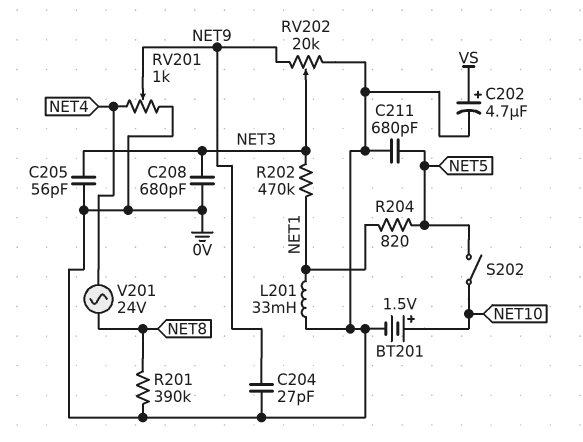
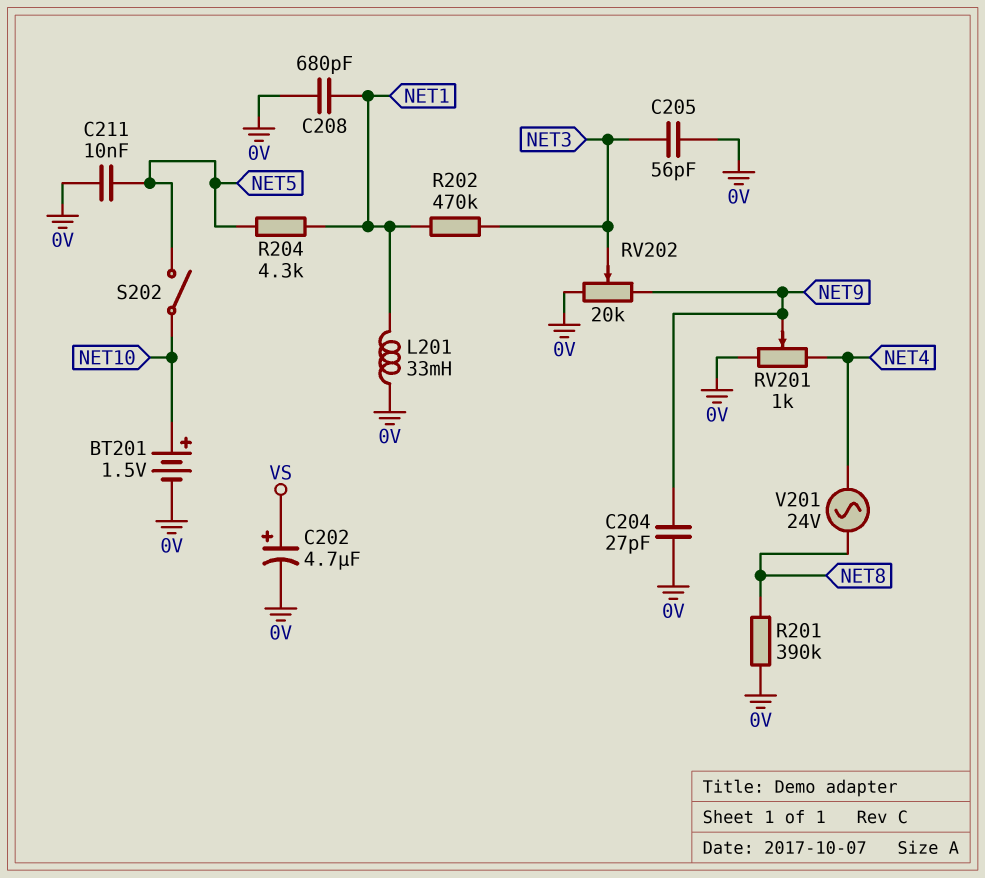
C208: 680pF (0V, NET3) -> 680pF (0V, NET1)
C211: 680pF (0V, NET5) -> 10nF (0V, NET5)
R204: 820 (NET1, NET5) -> 4.3k (NET1, NET5)

